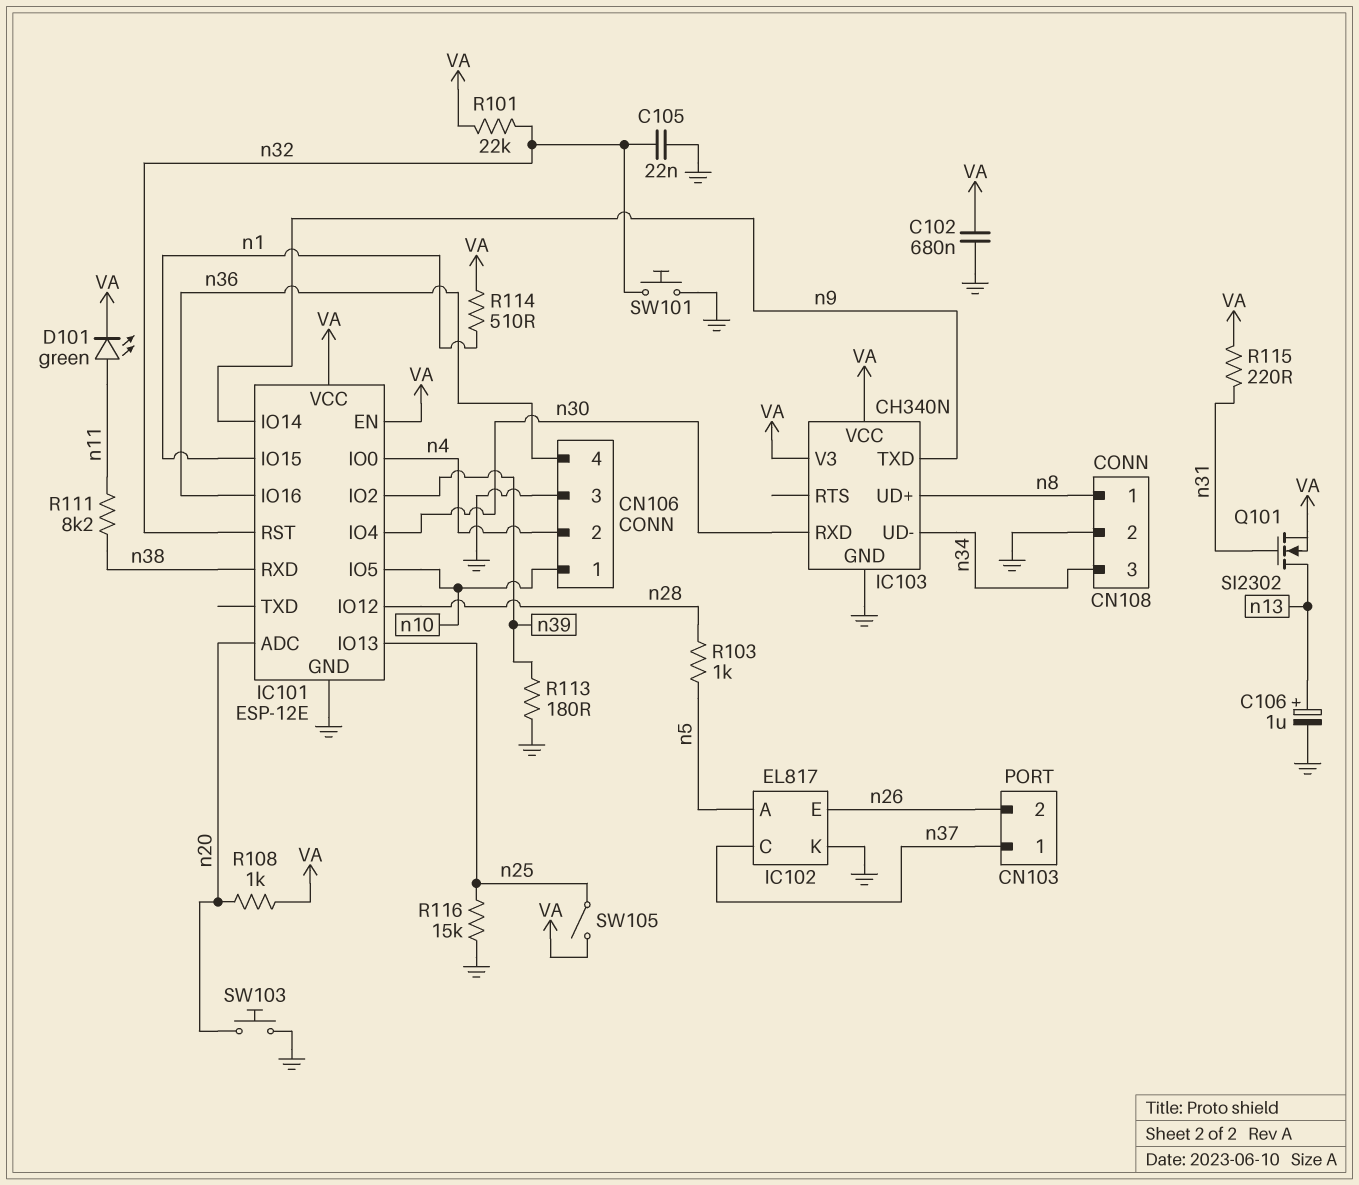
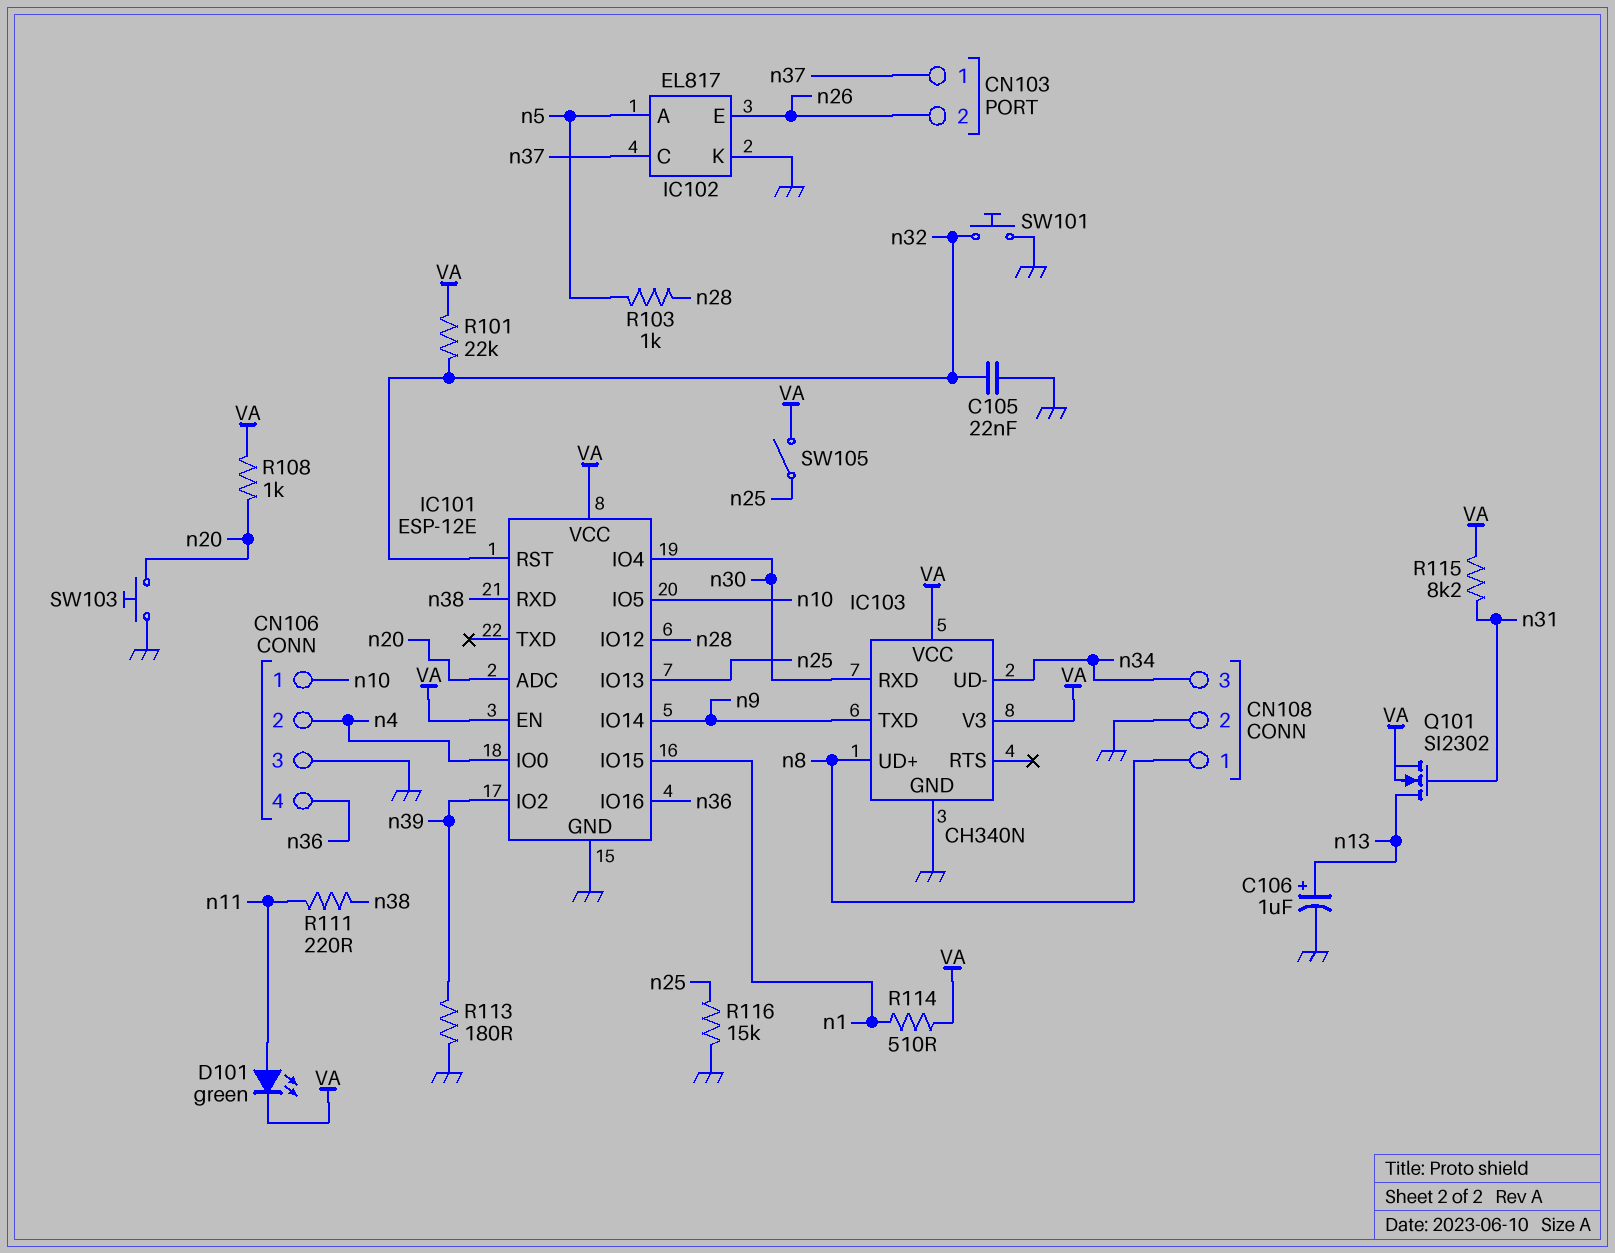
C102: 680nF (GND, VA) -> none
R111: 8.2k (n11, n38) -> 220 (n11, n38)
R115: 220 (VA, n31) -> 8.2k (VA, n31)

